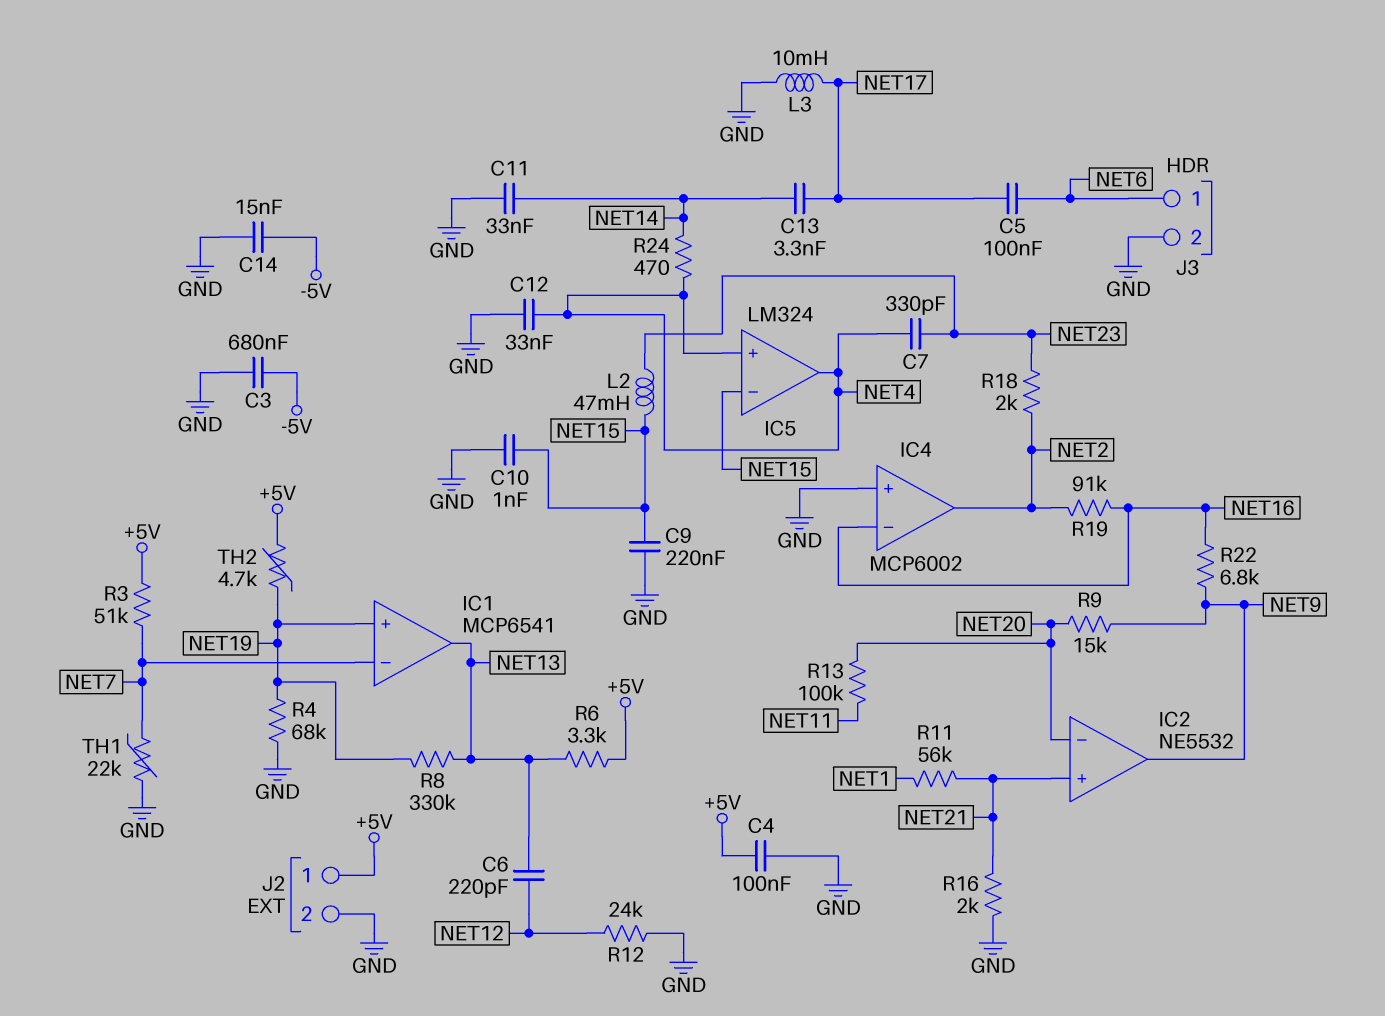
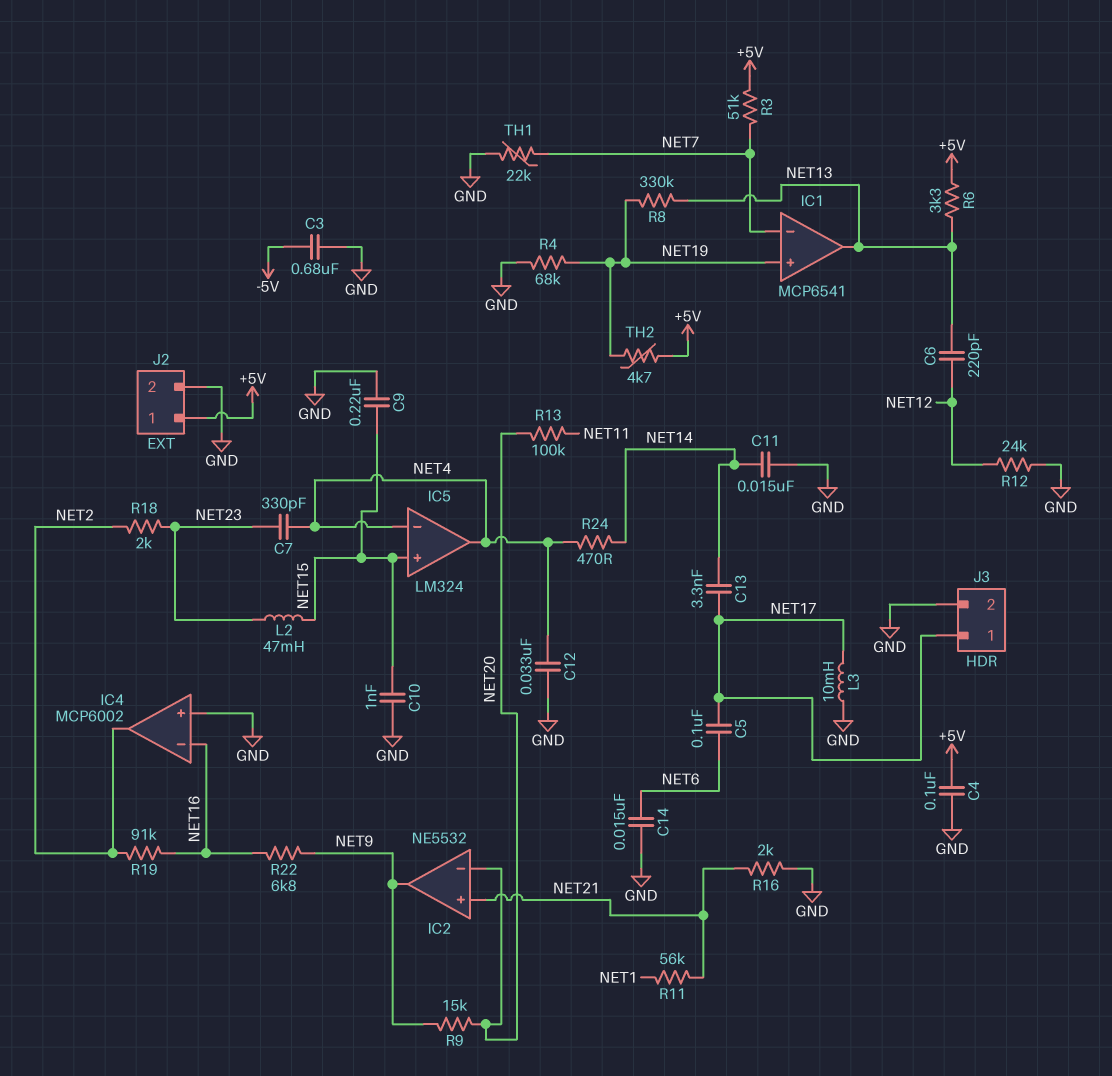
C11: 33nF (GND, NET14) -> 15nF (GND, NET14)
C14: 15nF (-5V, GND) -> 15nF (GND, NET6)
IC5 pin in+: NET4 -> NET15
IC5 pin in-: NET15 -> NET4
J3 pin 1: NET6 -> NET17

